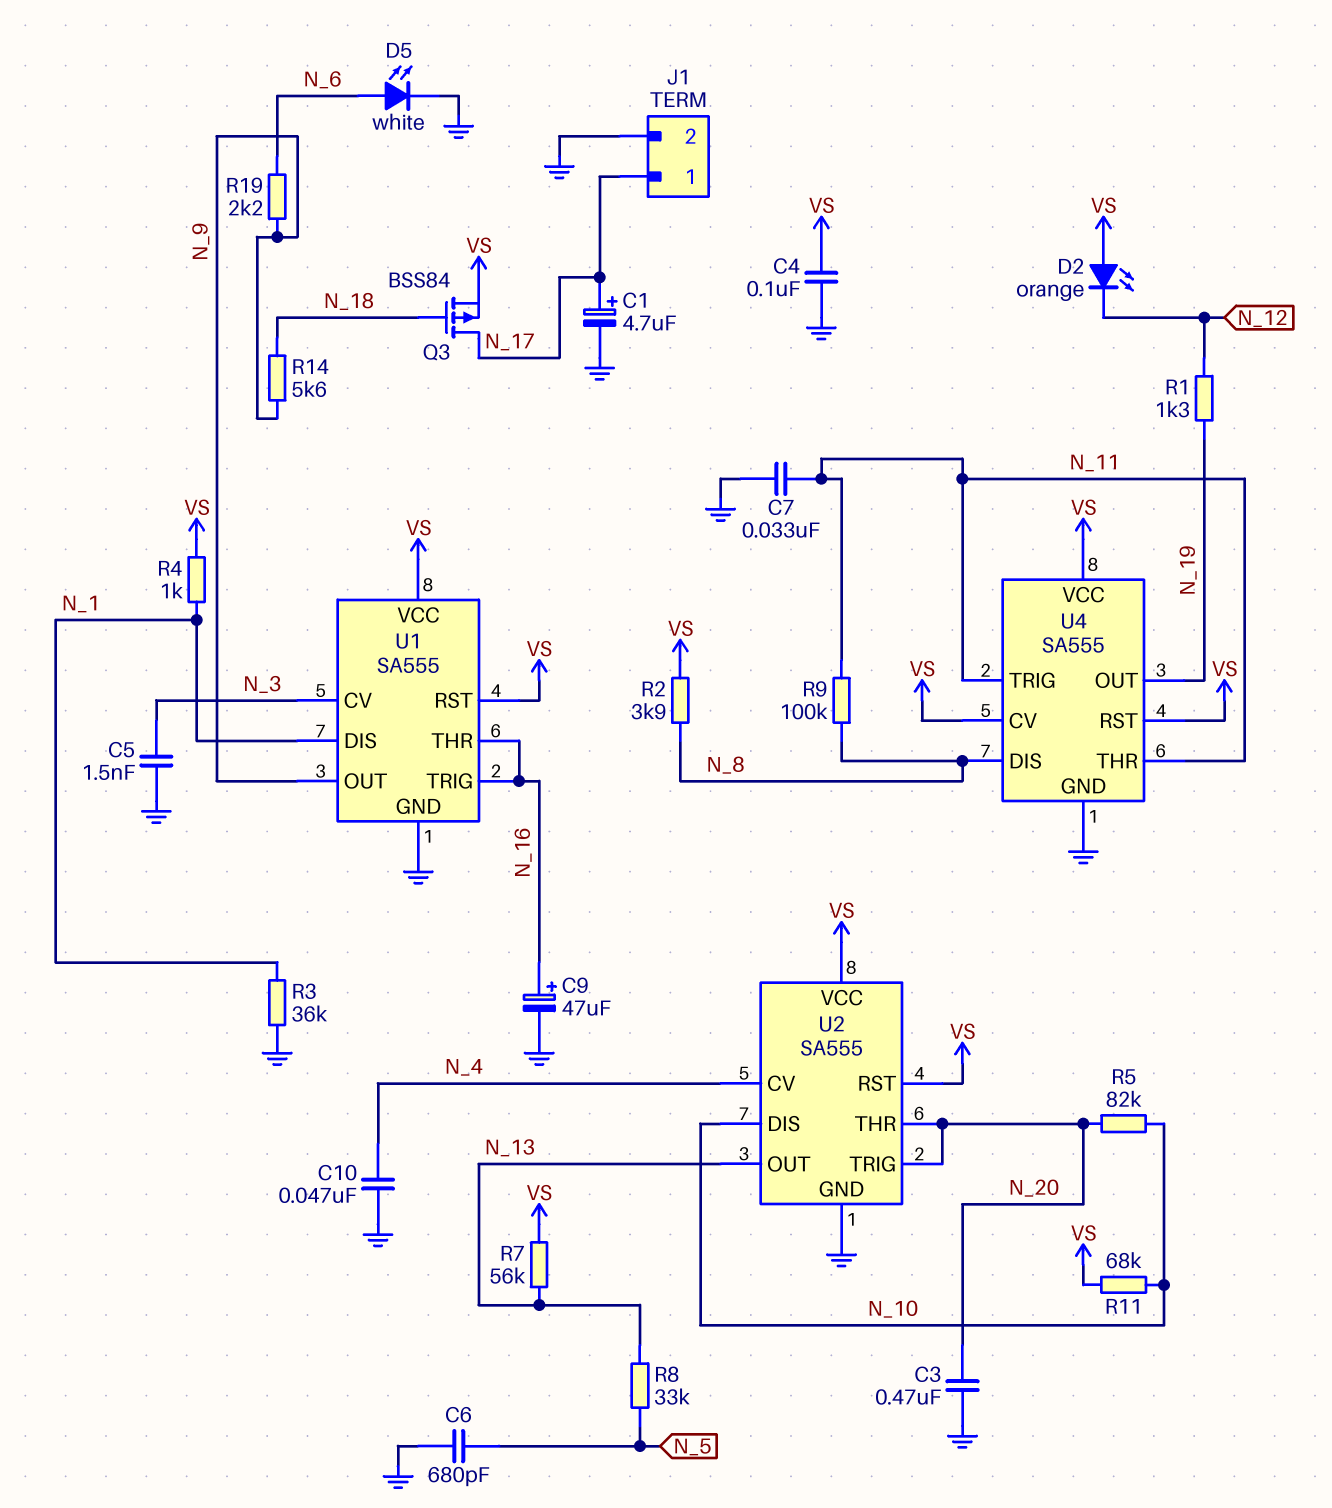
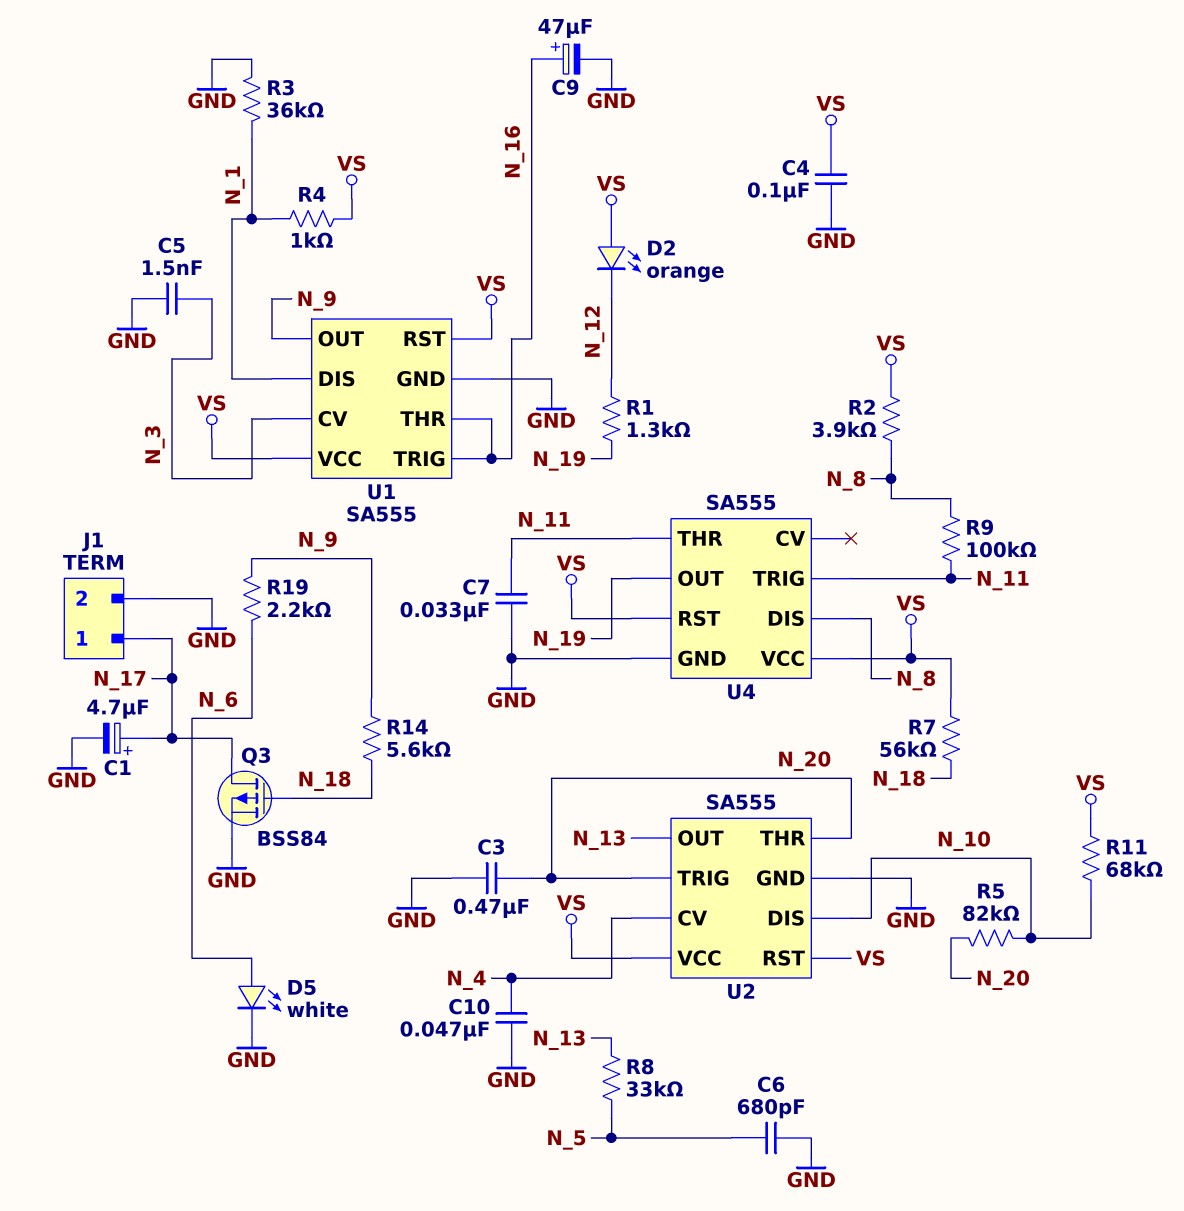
Q3: PMOS BSS84 (G N_18, D N_17, S VS) -> PMOS BSS84 (G N_18, D N_17, S GND)
R7: 56k (N_13, VS) -> 56k (N_18, VS)
U4 pin CV: VS -> none

